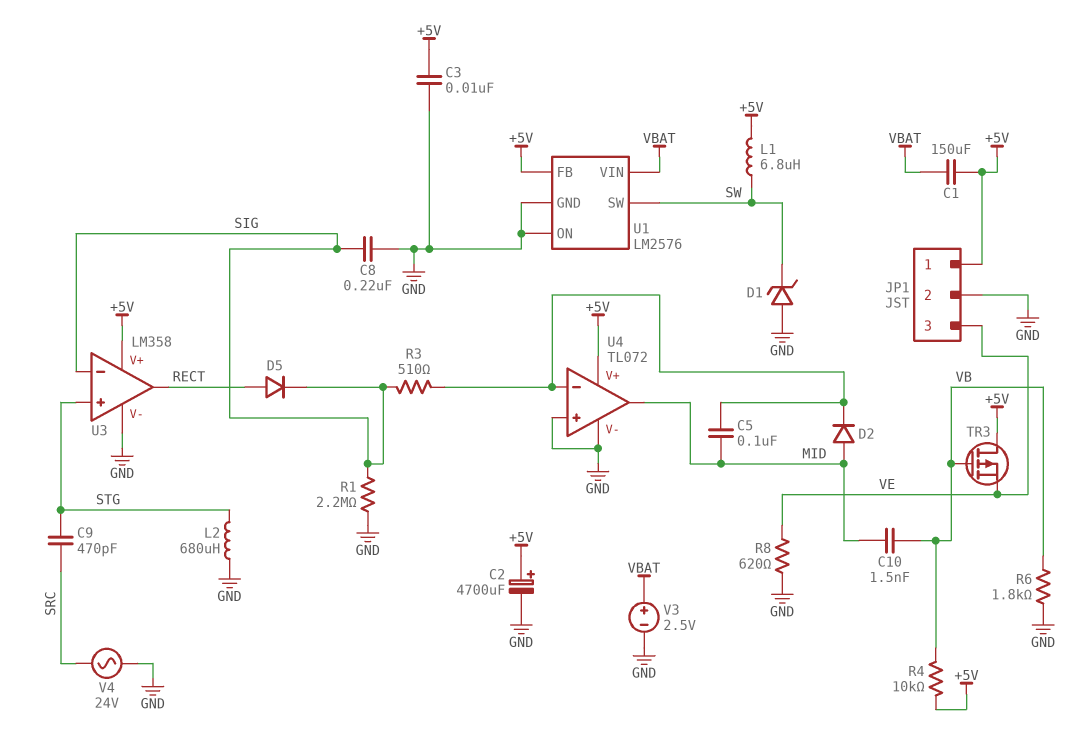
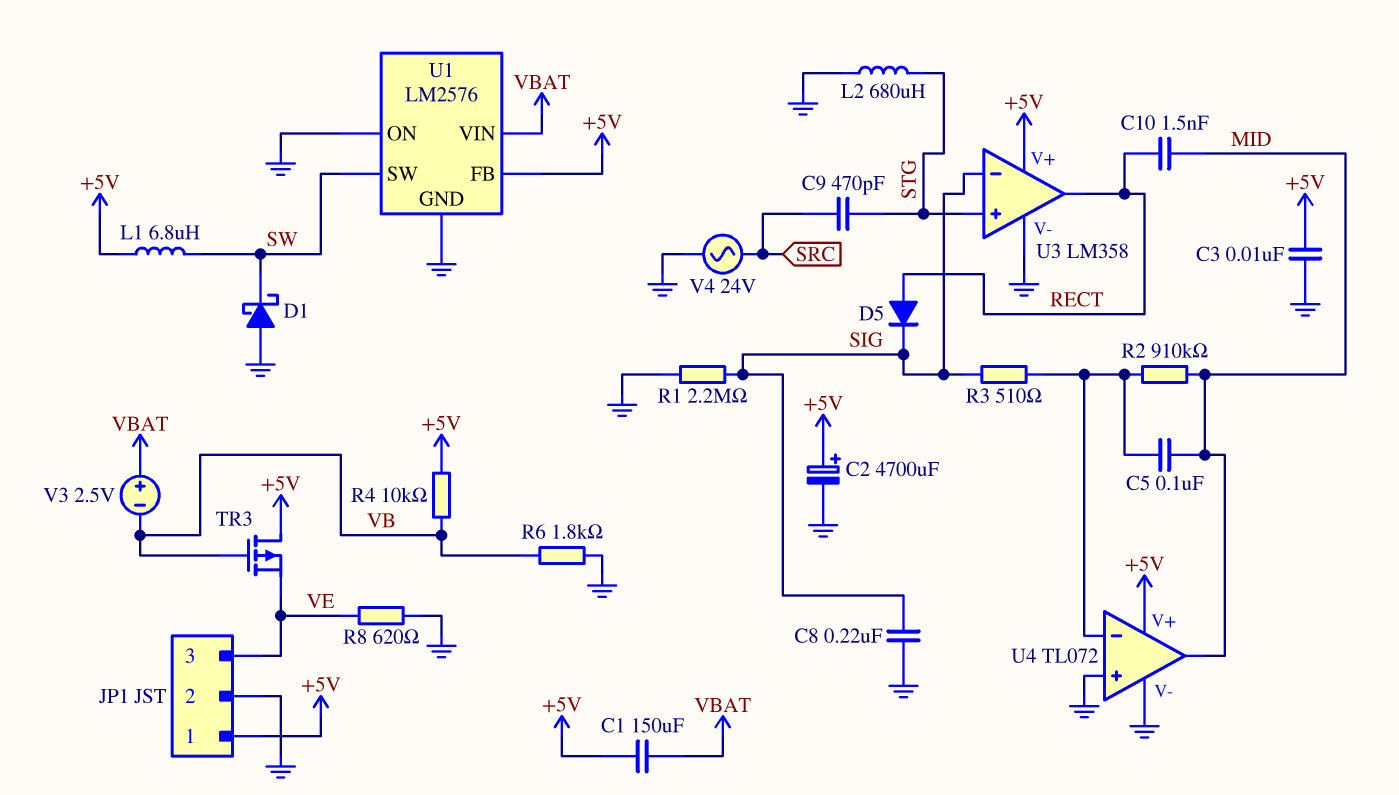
C10: 1.5nF (MID, VB) -> 1.5nF (MID, RECT)
D1: zener (A GND, K SW) -> schottky (A GND, K SW)
D2: diode (A MID, K U4/in-) -> none
R2: none -> 910k (MID, U4/in-)
V3: 2.5V (plus VBAT, minus GND) -> 2.5V (plus VBAT, minus VB)

